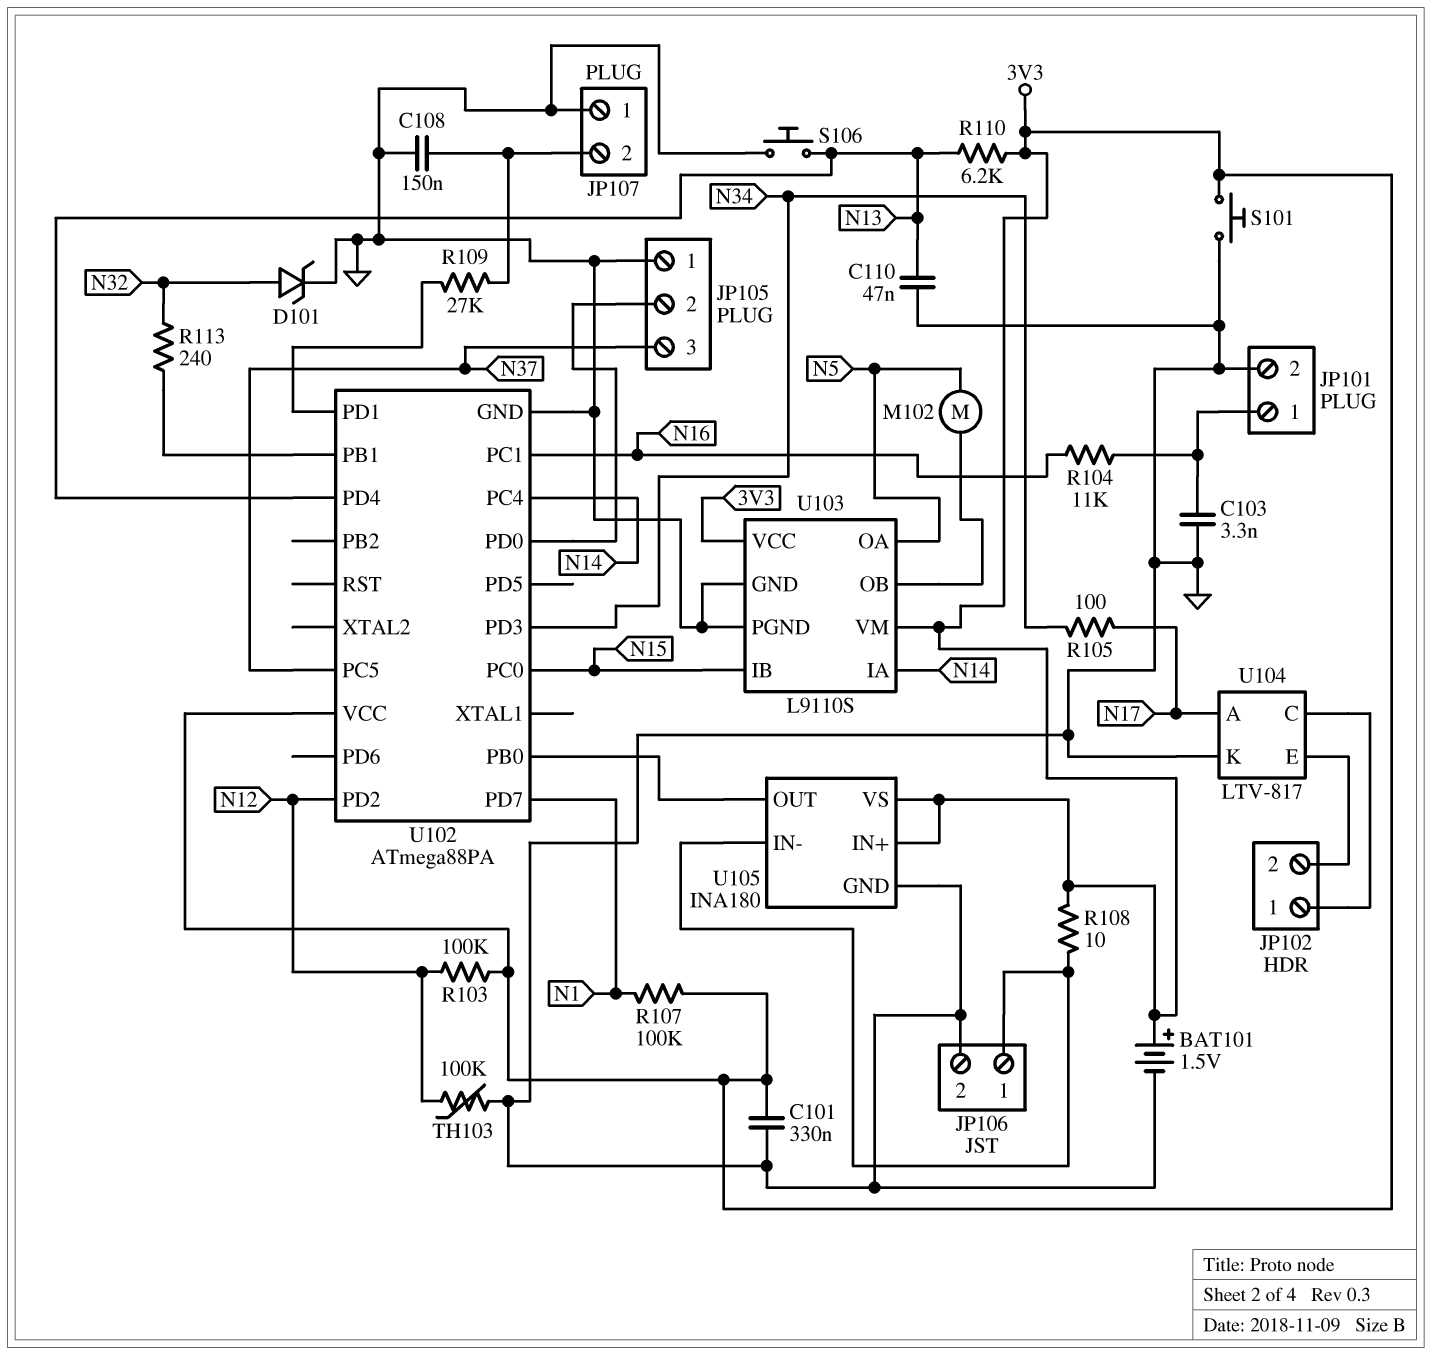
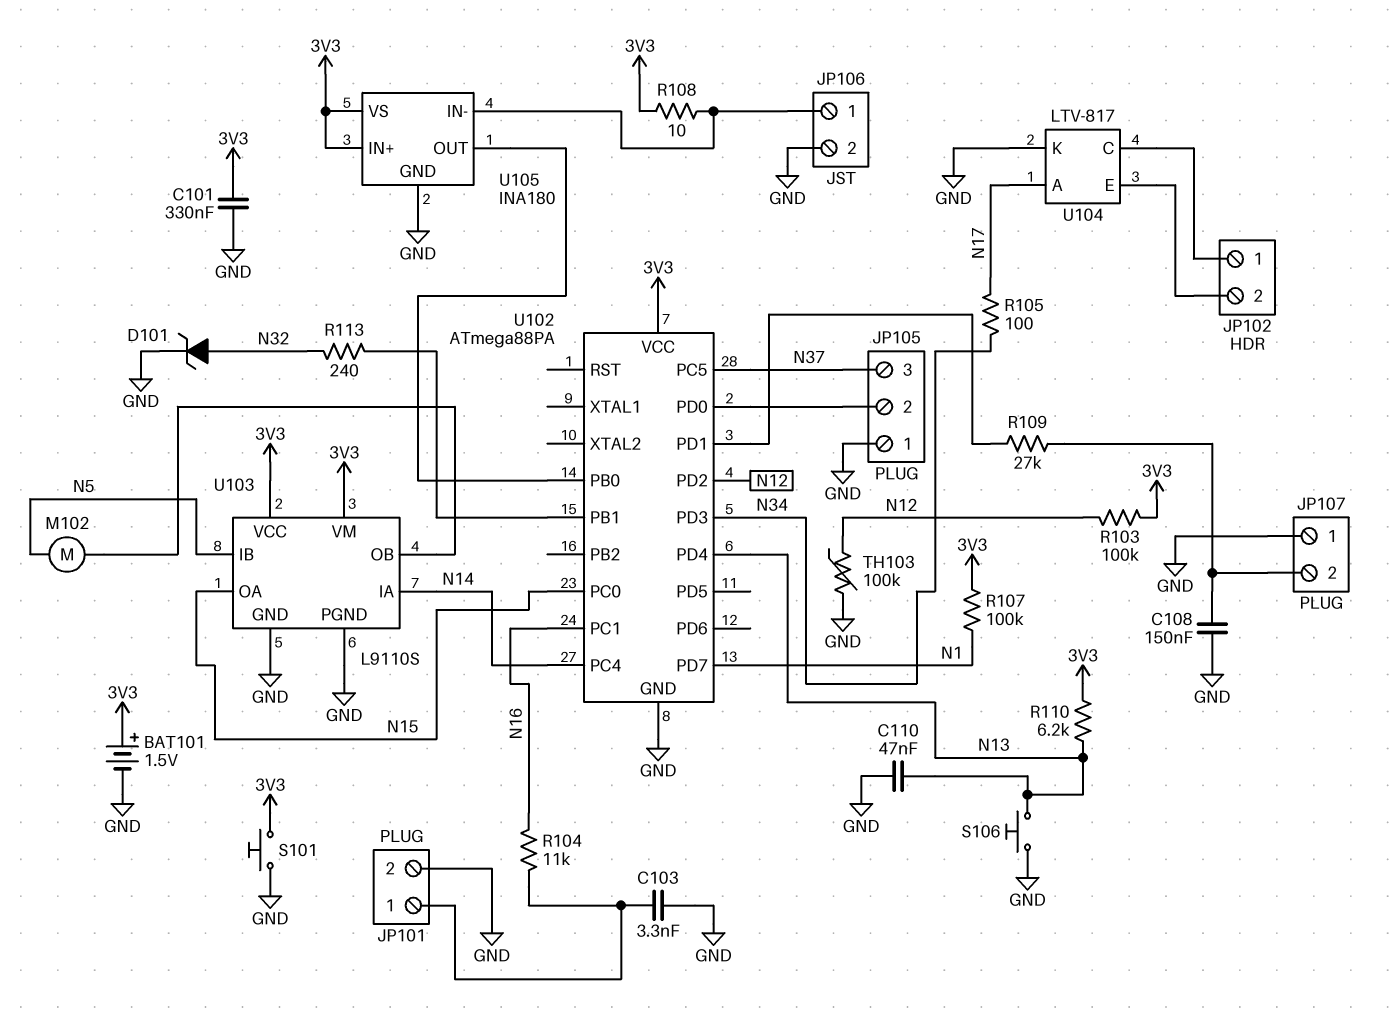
U103 pin IB: N15 -> N5
U103 pin OA: N5 -> N15

